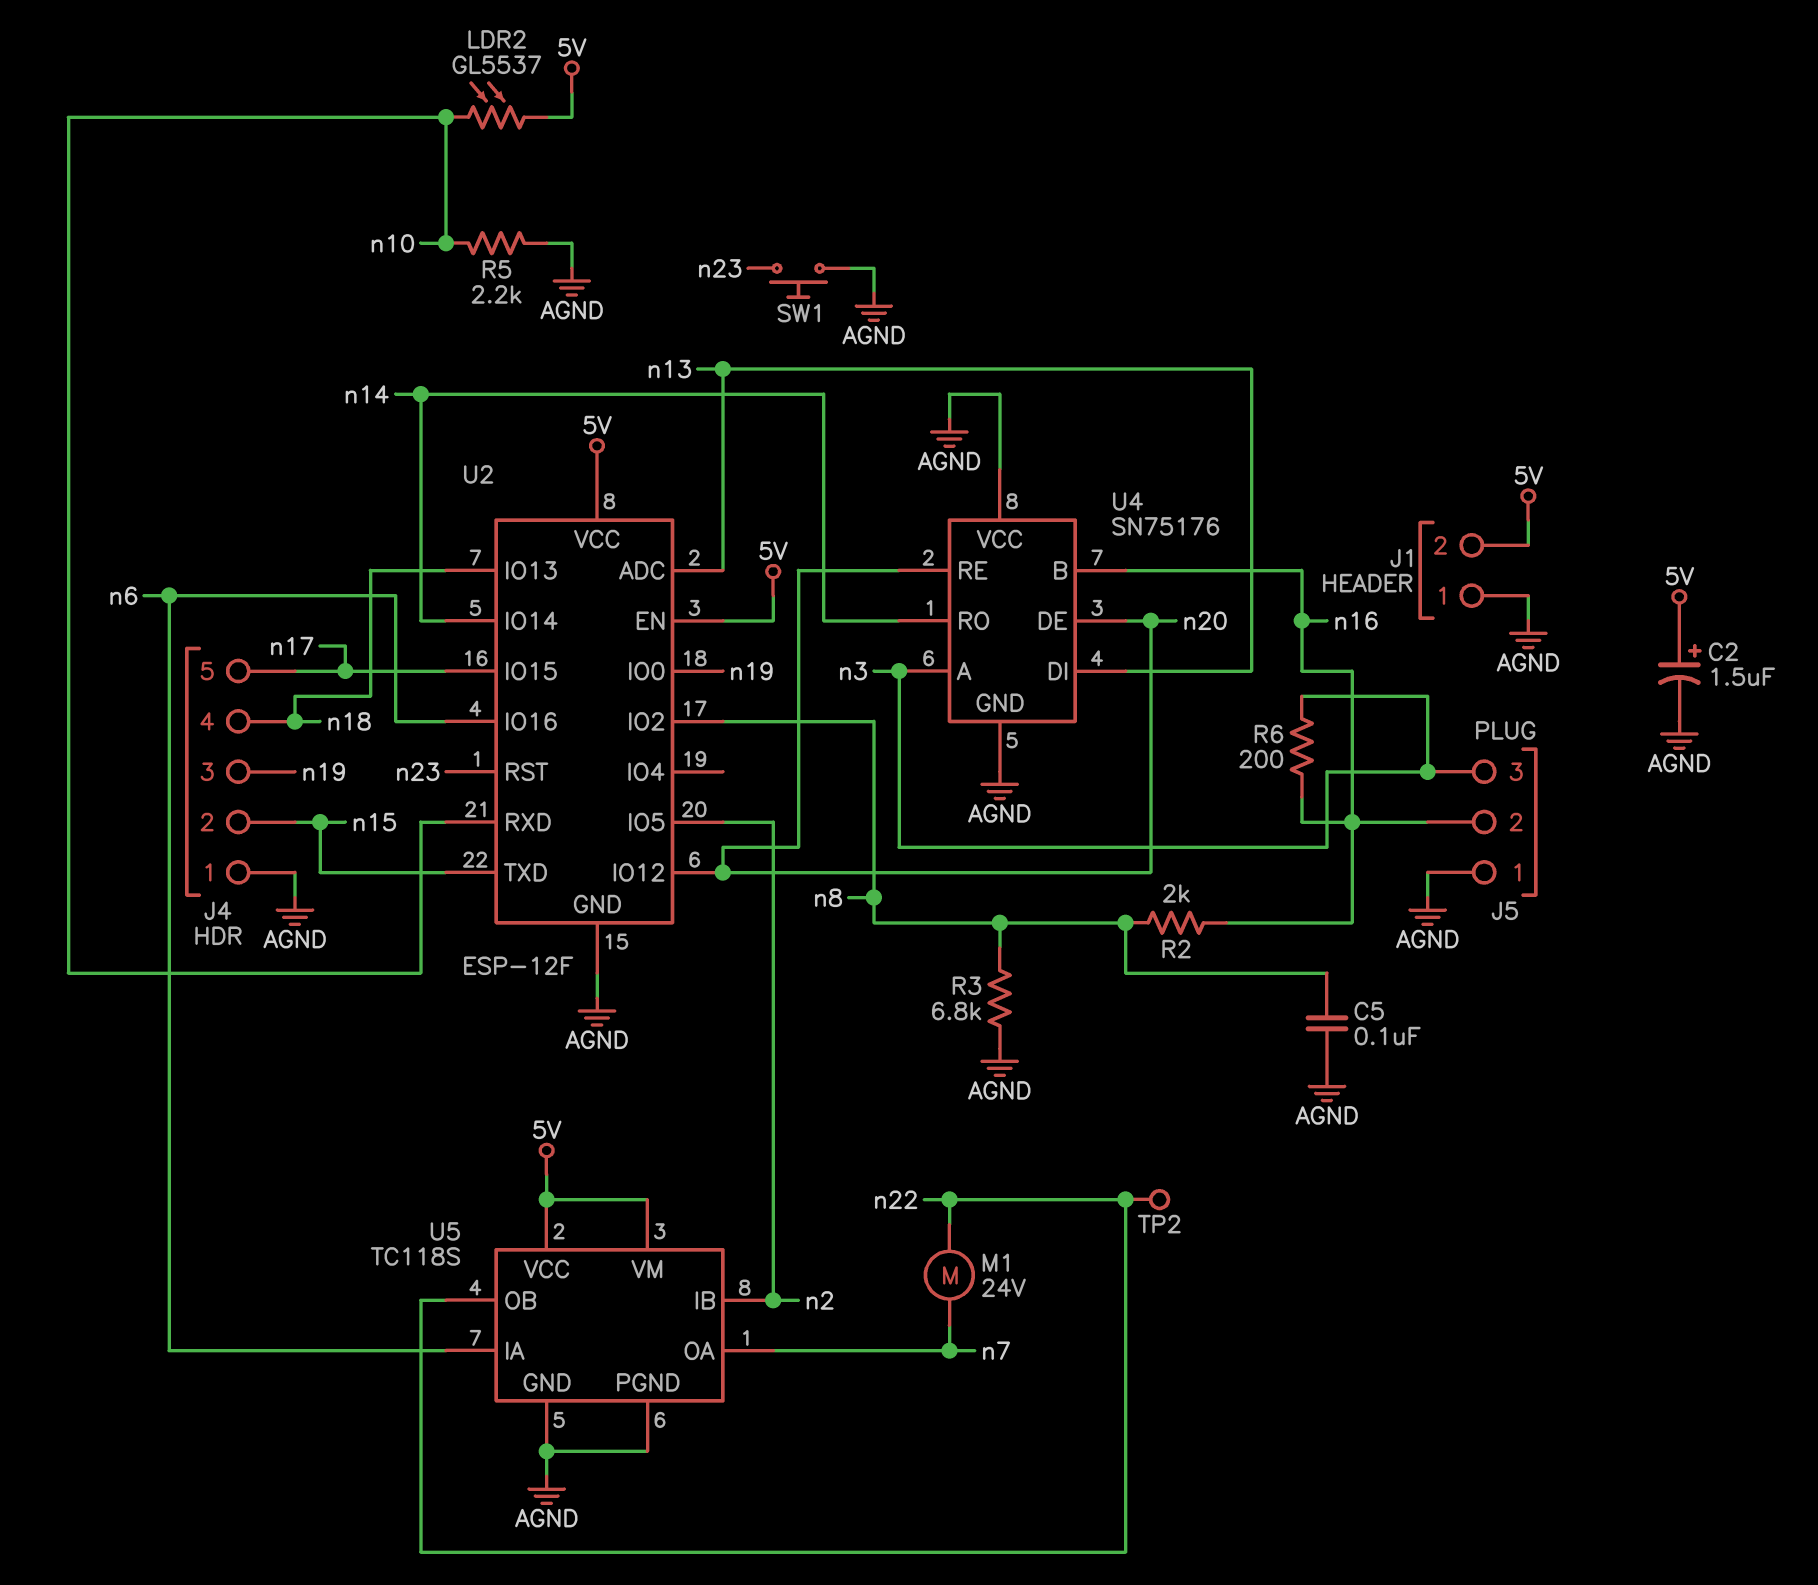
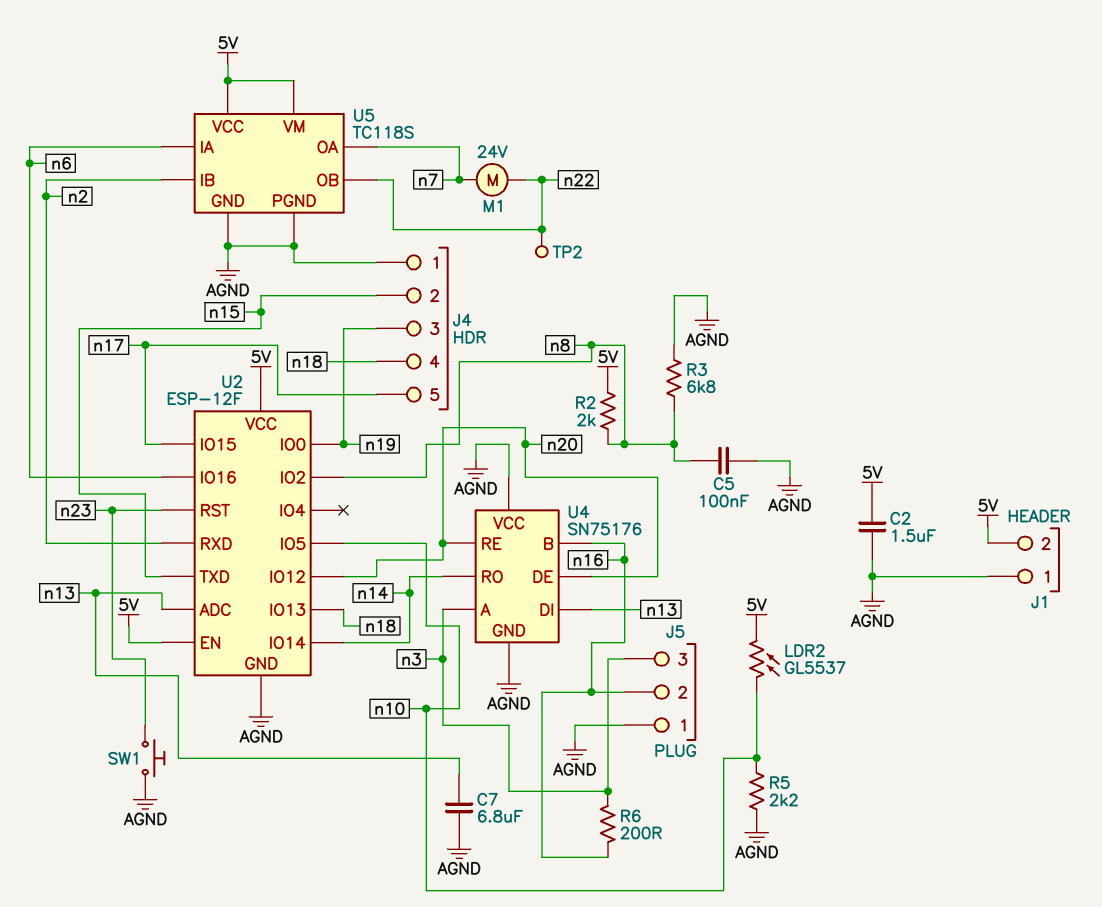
C2: 1.5uF (plus 5V, minus AGND) -> 1.5uF (5V, AGND)
C7: none -> 6.8uF (AGND, n13)
R2: 2k (n8, n16) -> 2k (5V, n8)
U2 pin IO5: n2 -> n10
U2 pin RXD: n10 -> n2

